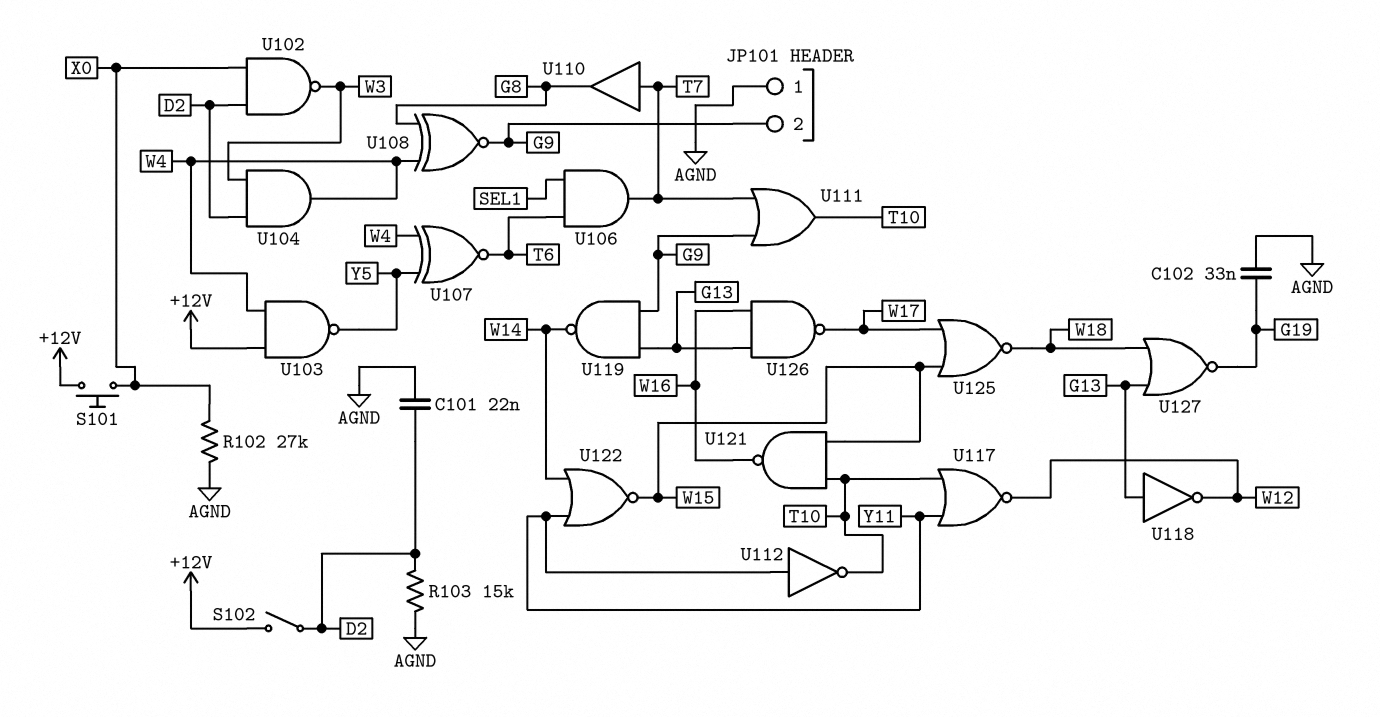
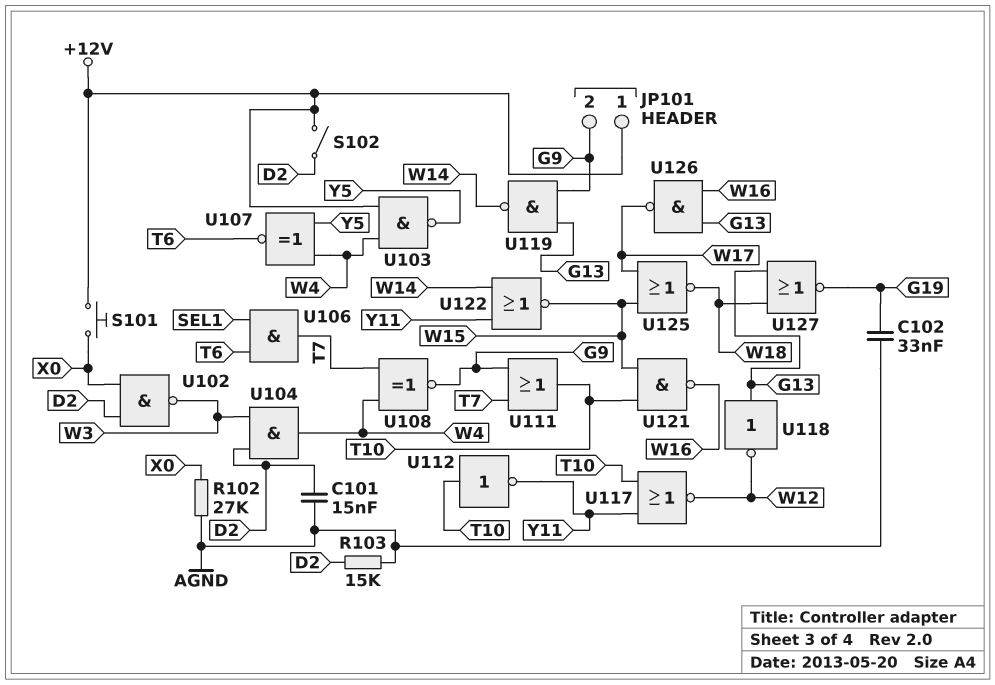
C101: 22nF (AGND, D2) -> 15nF (AGND, D2)
JP101 pin 1: AGND -> +12V
U108: XNOR (in G8, in W4, out G9) -> XNOR (in T7, in W4, out G9)
U110: buffer (in T7, out G8) -> none
U112: NOT (in Y11, out T10) -> NOT (in T10, out Y11)

